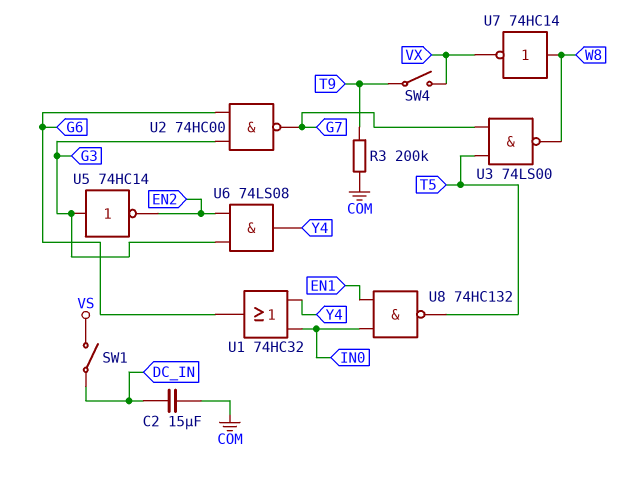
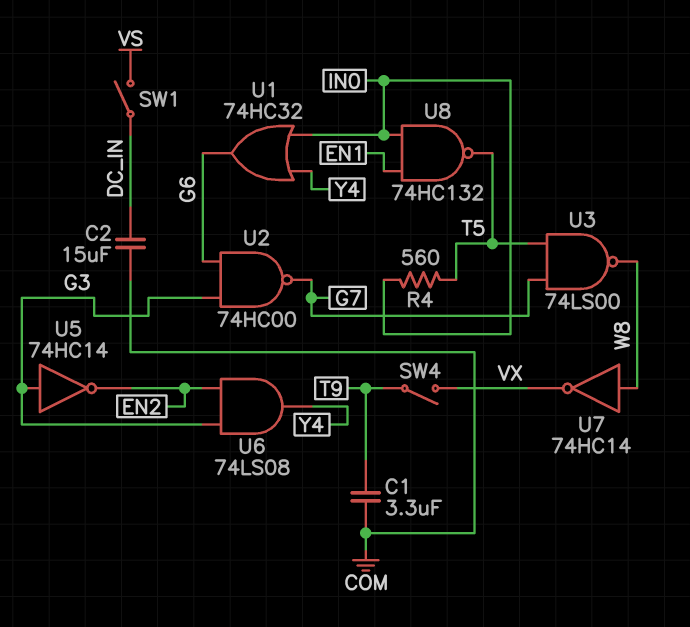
C1: none -> 3.3uF (COM, T9)
R3: 200k (COM, T9) -> none
R4: none -> 560 (IN0, T5)

